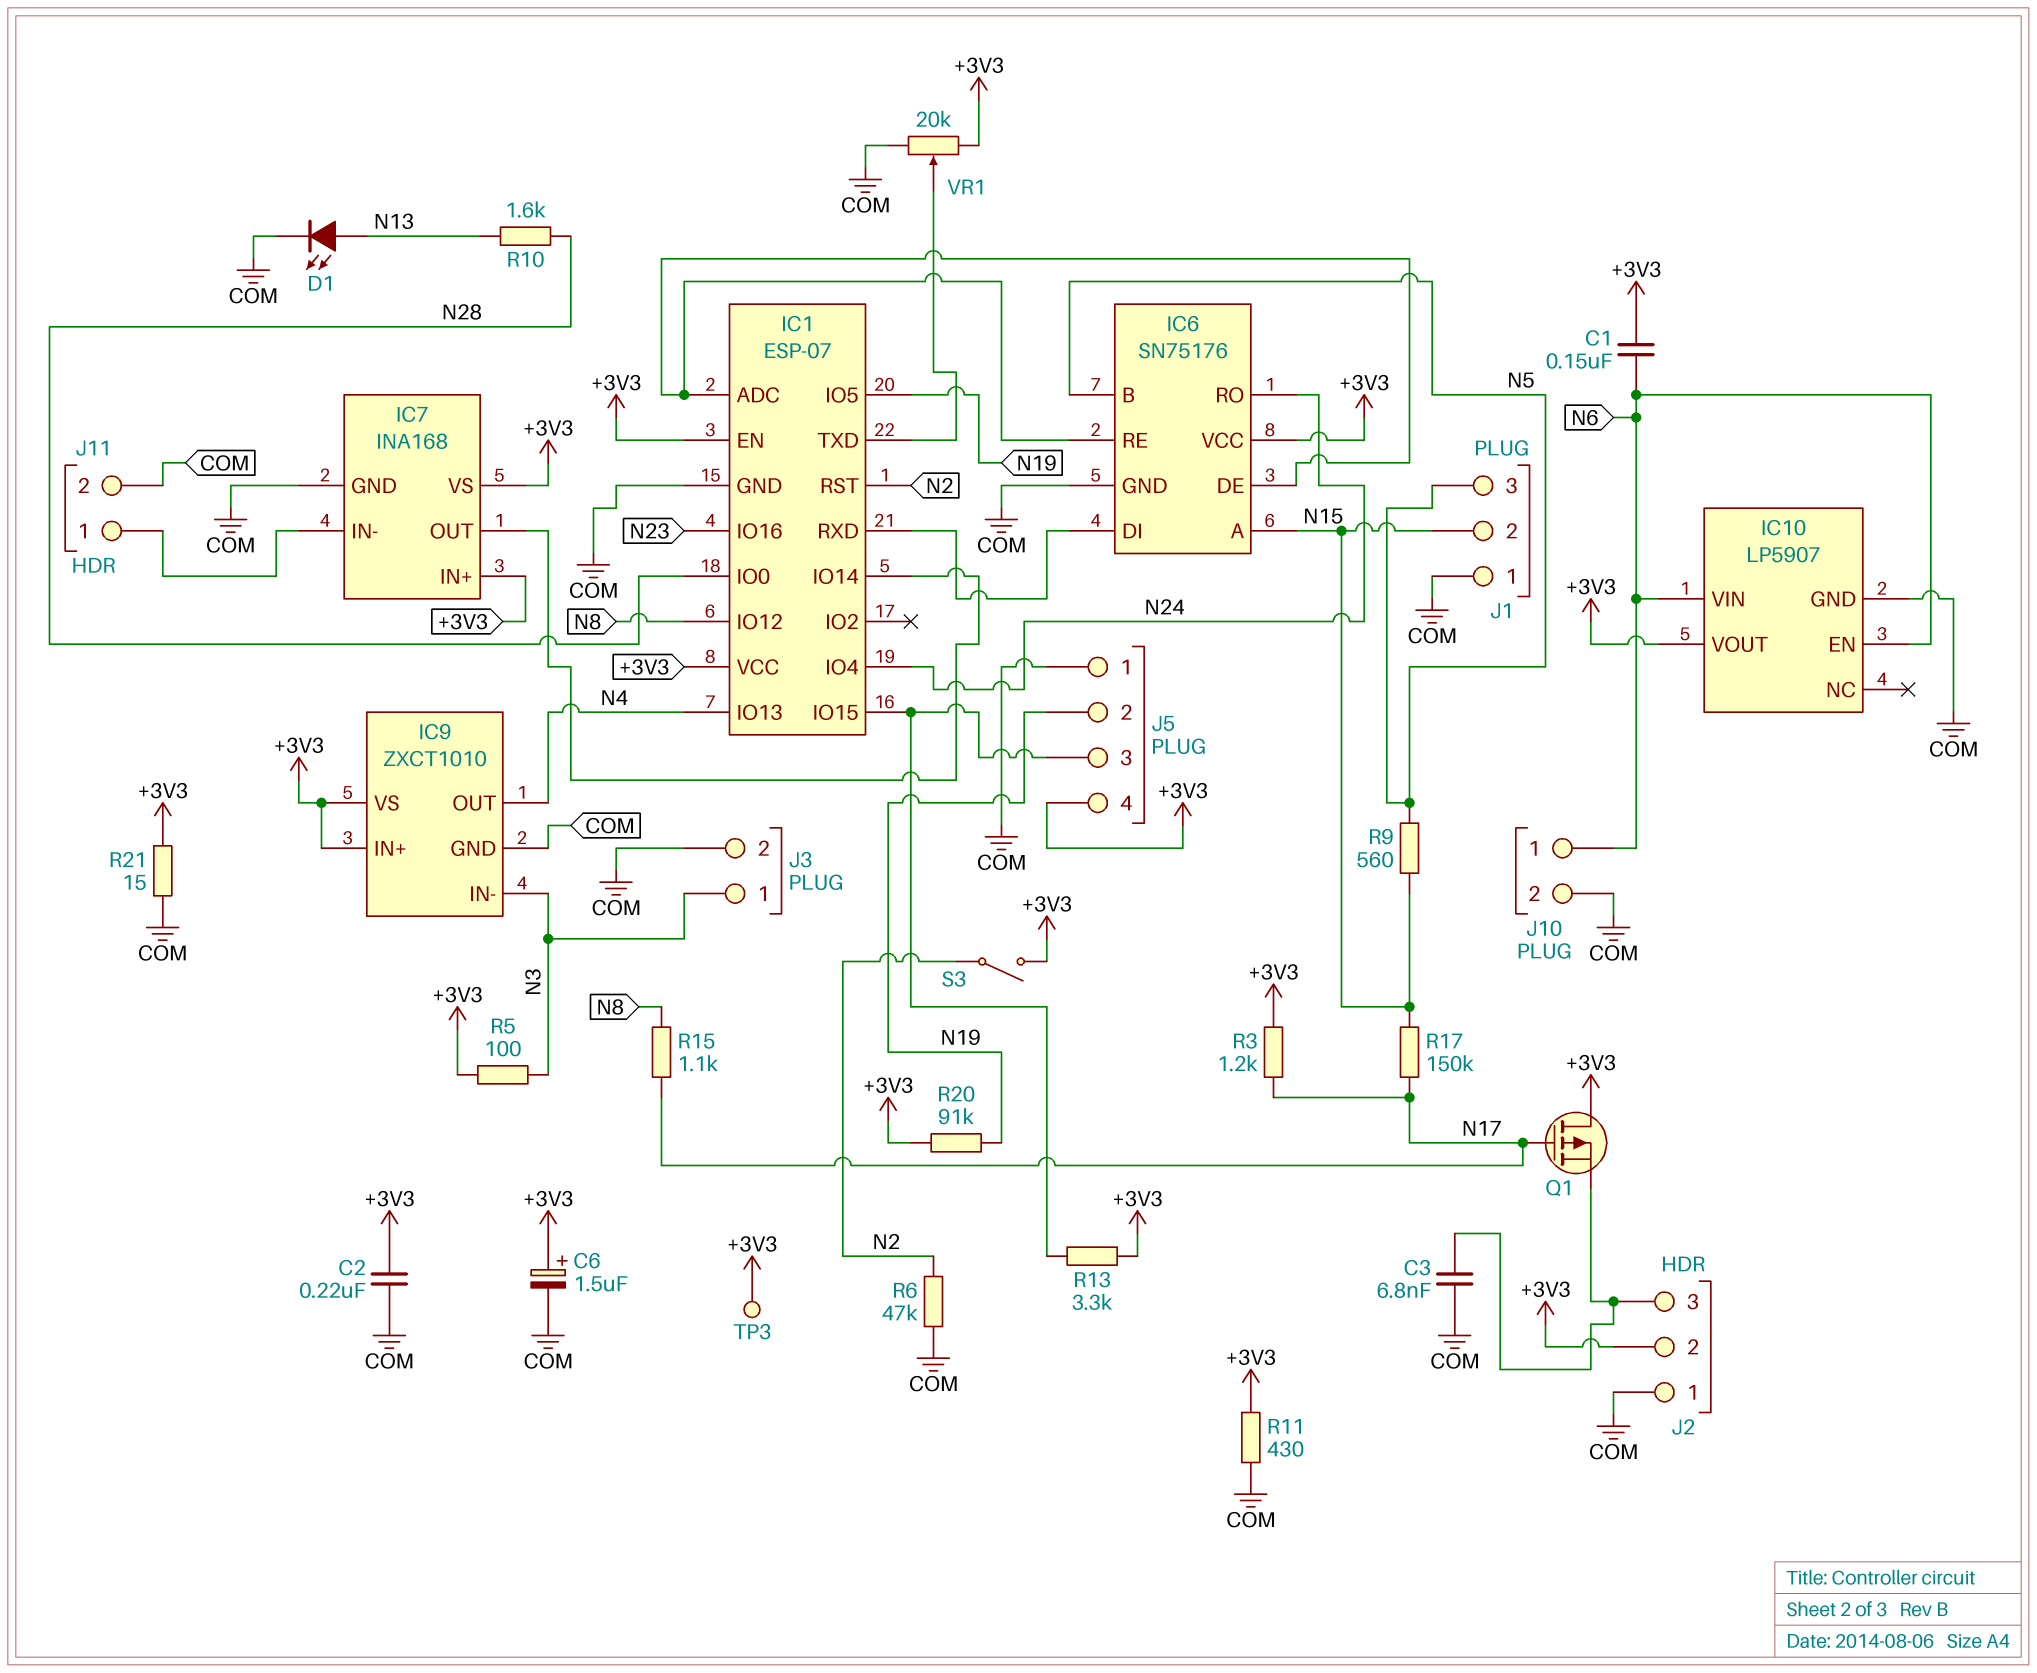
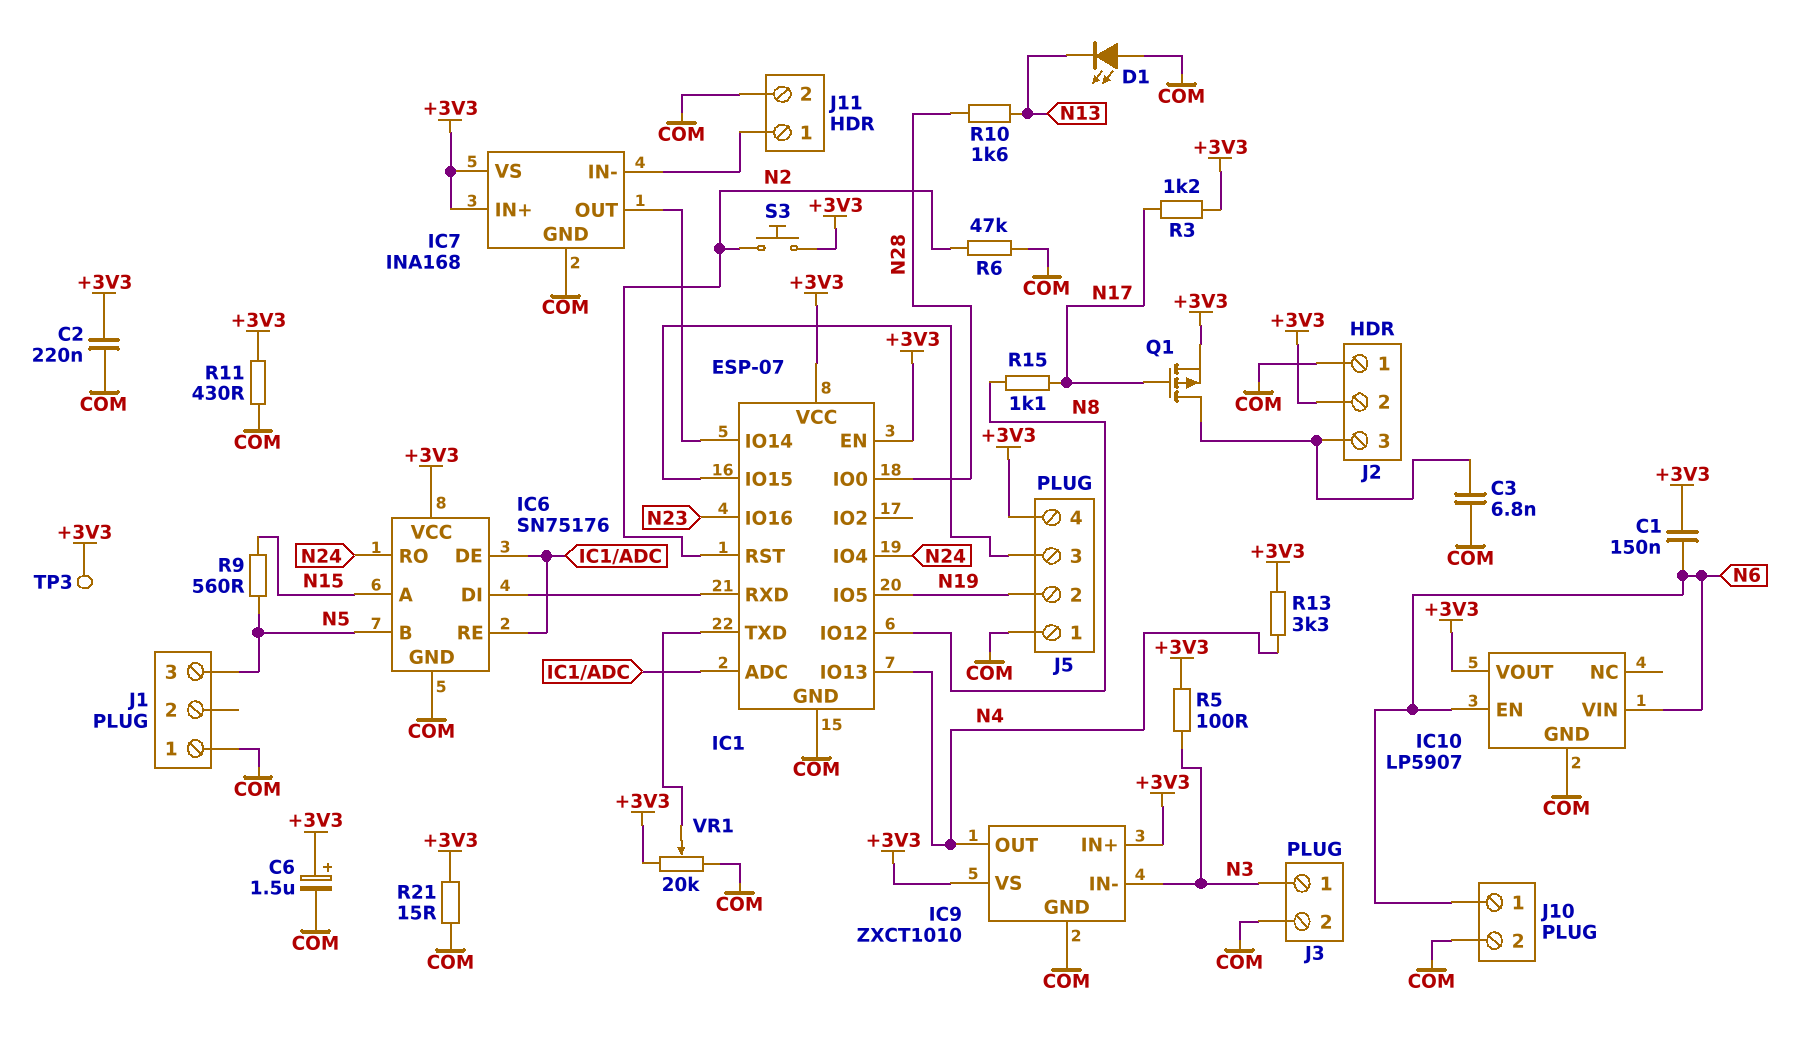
D1: LED (A N13, K COM) -> LED (A COM, K N13)
J1 pin 2: N15 -> none
Q1: PMOS (G N17, D +3V3, S J2/3) -> PMOS (G N17, D J2/3, S +3V3)
R13: 3.3k (+3V3, IC1/IO15) -> 3.3k (+3V3, N4)
R17: 150k (N15, N17) -> none
R20: 91k (+3V3, N19) -> none
S3: switch (+3V3, N2) -> button (+3V3, N2)

